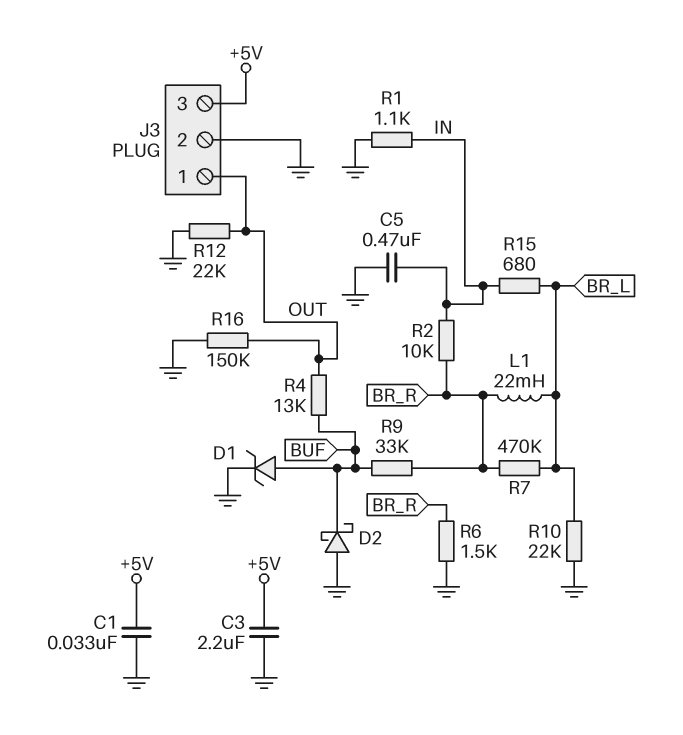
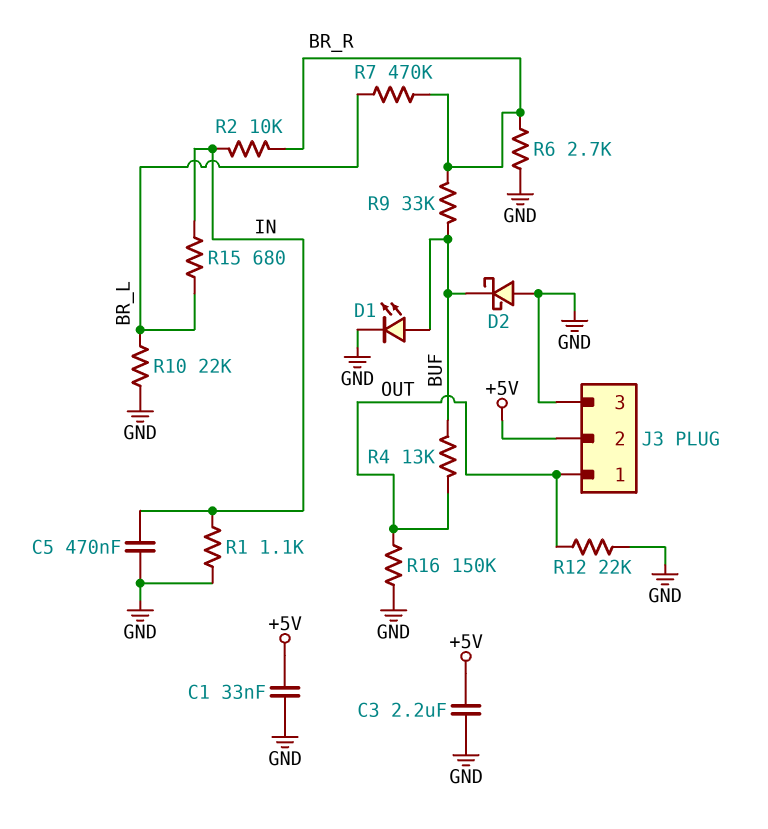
D1: zener (A BUF, K GND) -> LED (A BUF, K GND)
J3 pin 2: GND -> +5V
J3 pin 3: +5V -> GND
L1: 22mH (BR_L, BR_R) -> none
R6: 1.5k (BR_R, GND) -> 2.7k (BR_R, GND)

